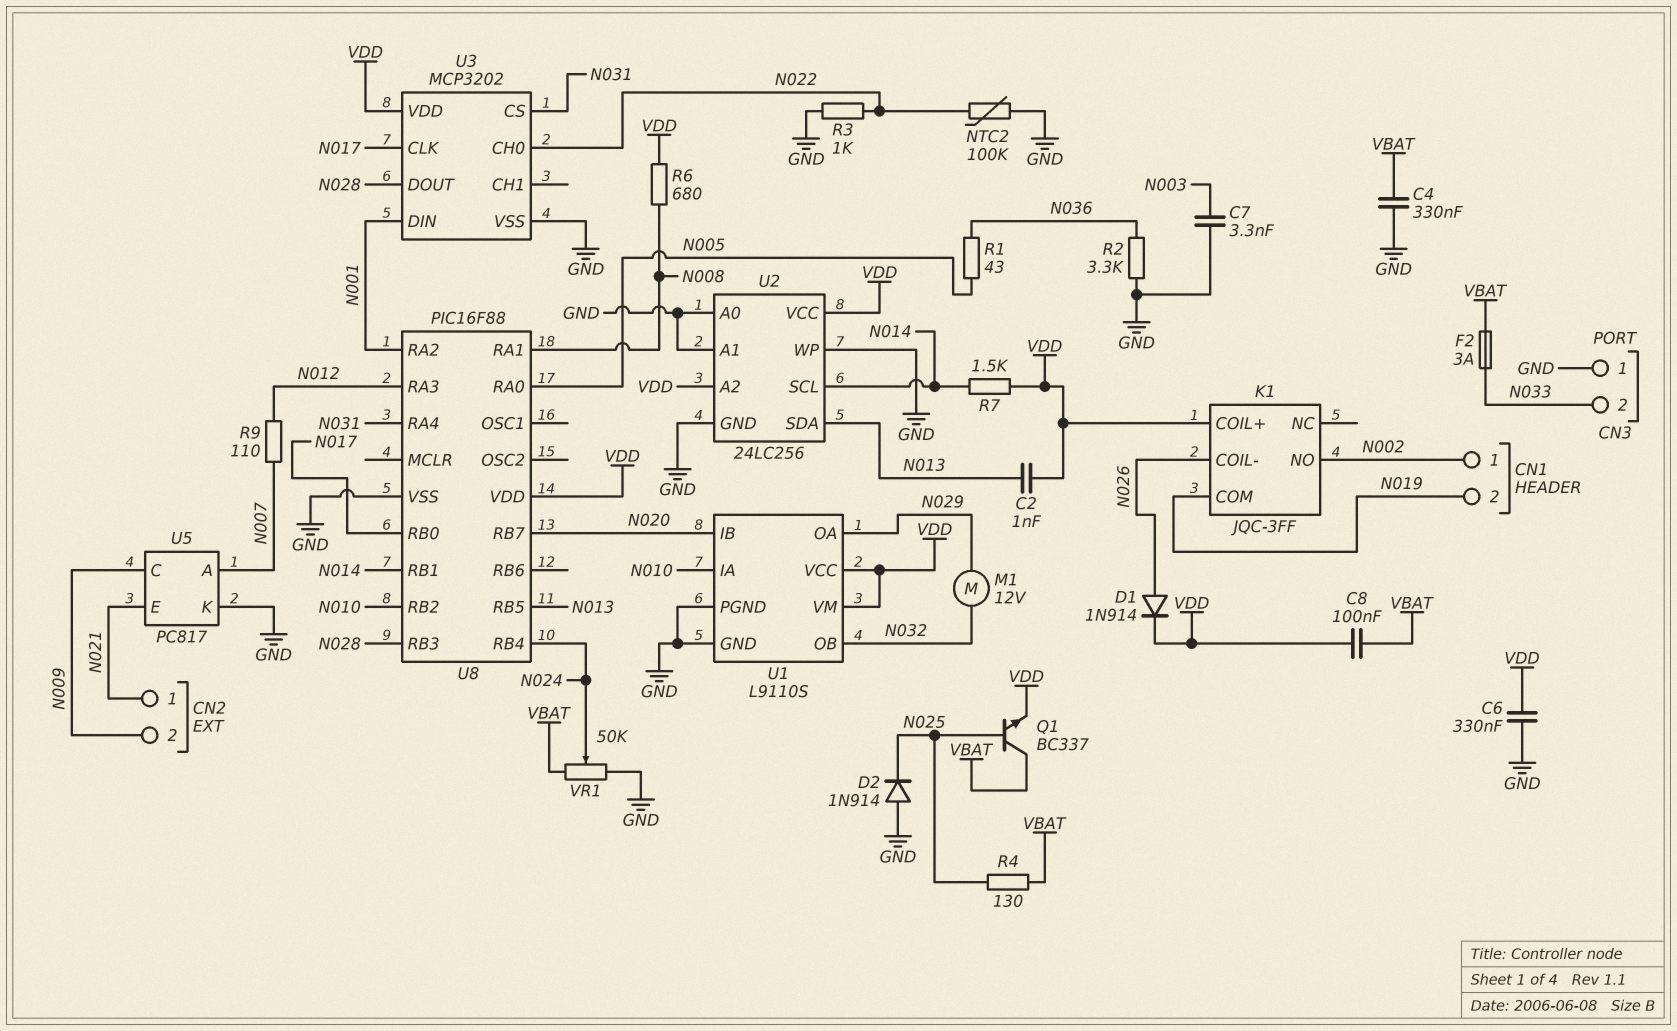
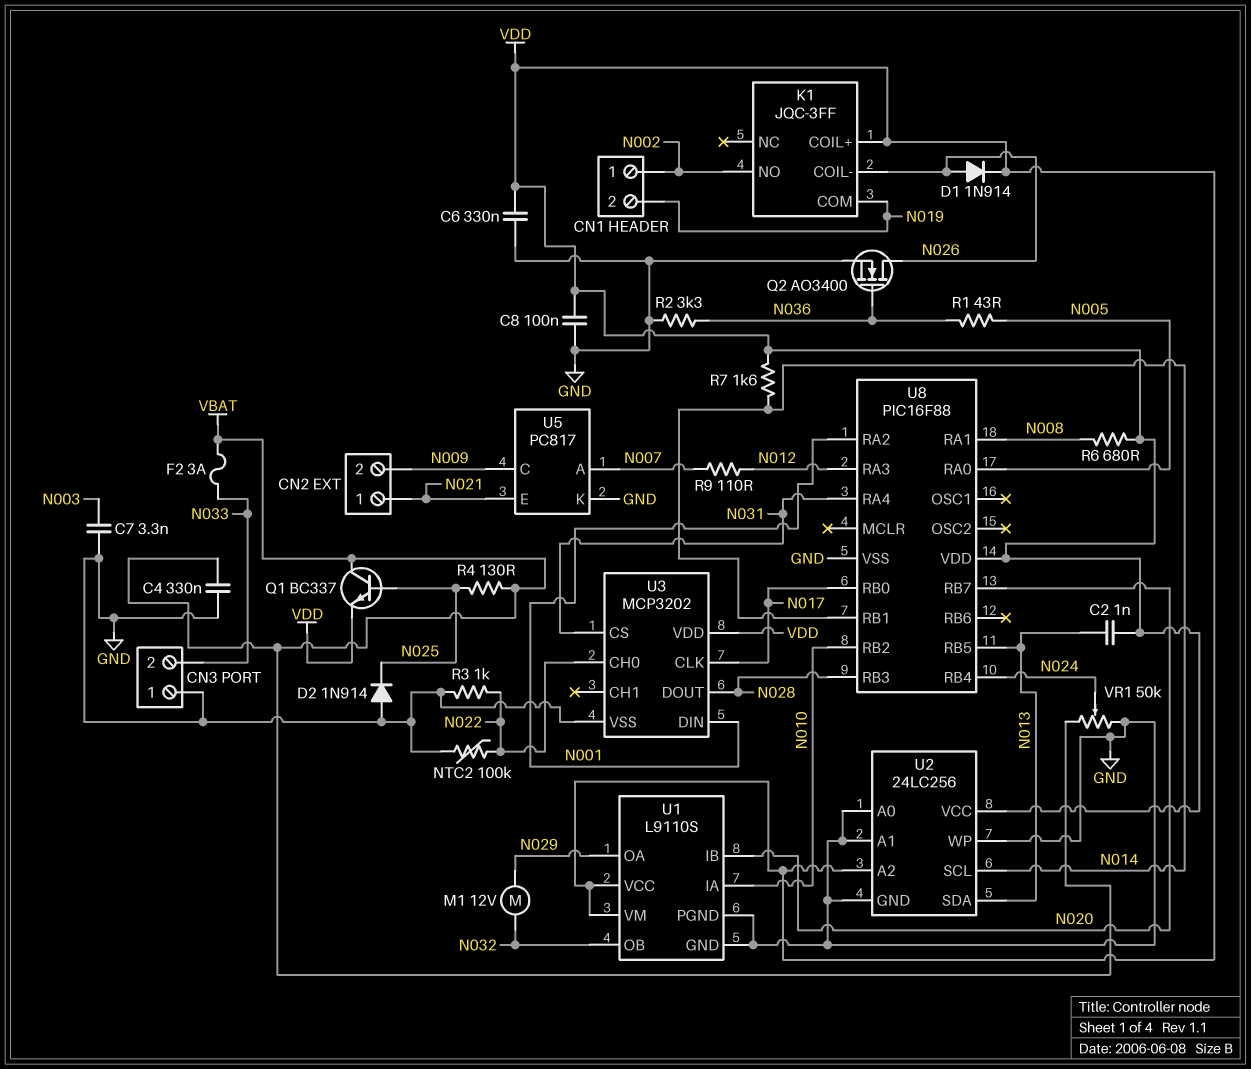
C8: 100nF (VBAT, VDD) -> 100nF (GND, VDD)
Q2: none -> NMOS AO3400 (G N036, D N026, S GND)
R7: 1.5k (N014, VDD) -> 1.6k (N014, VDD)

